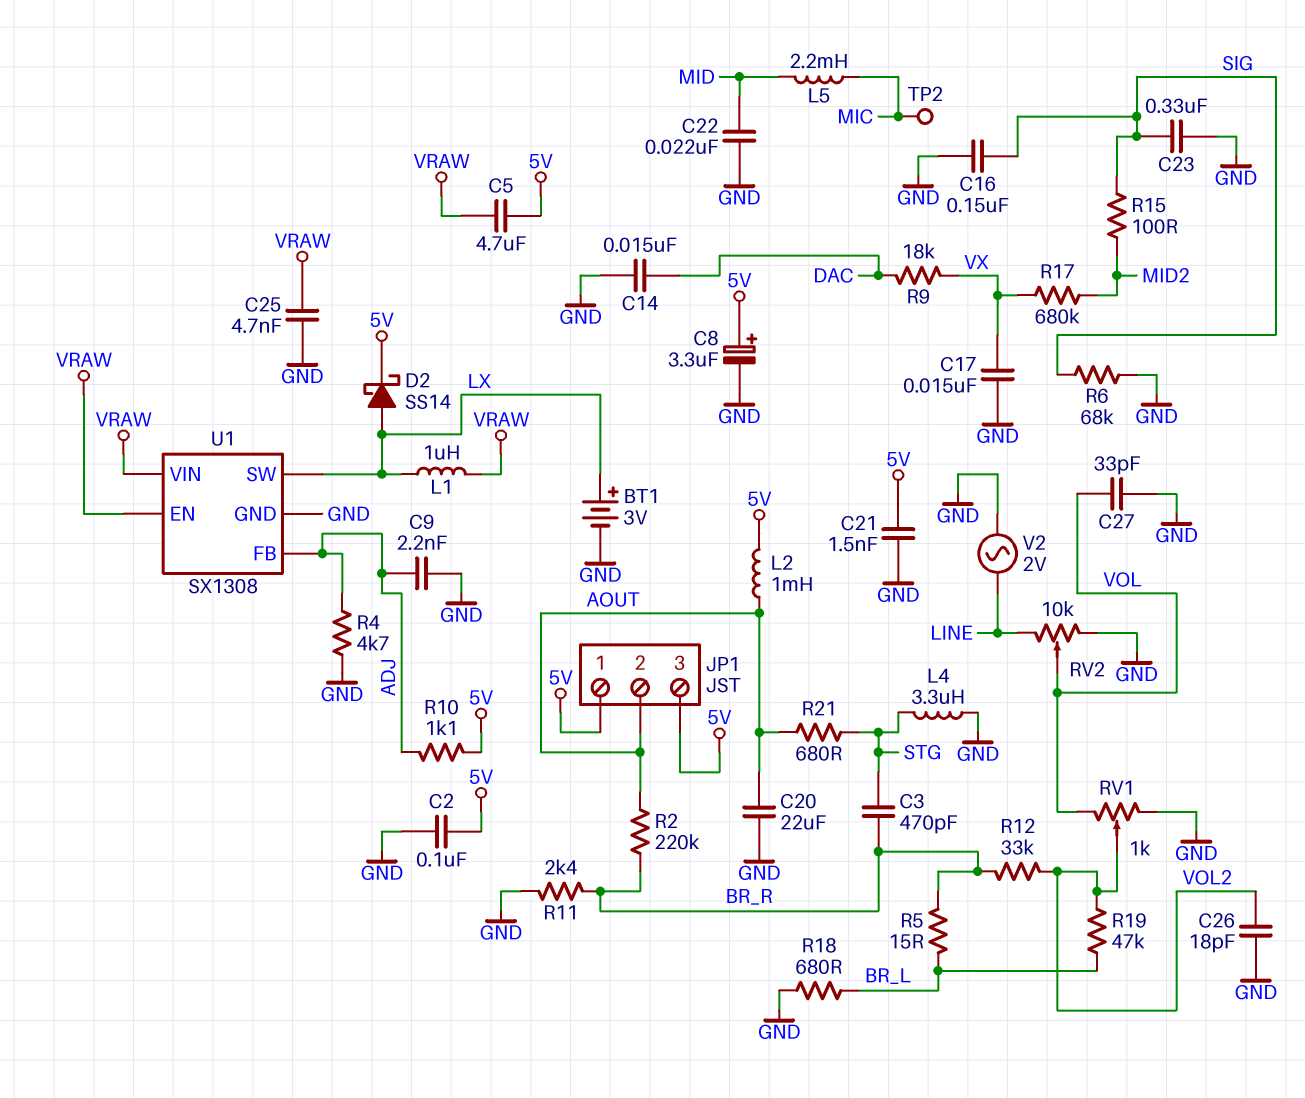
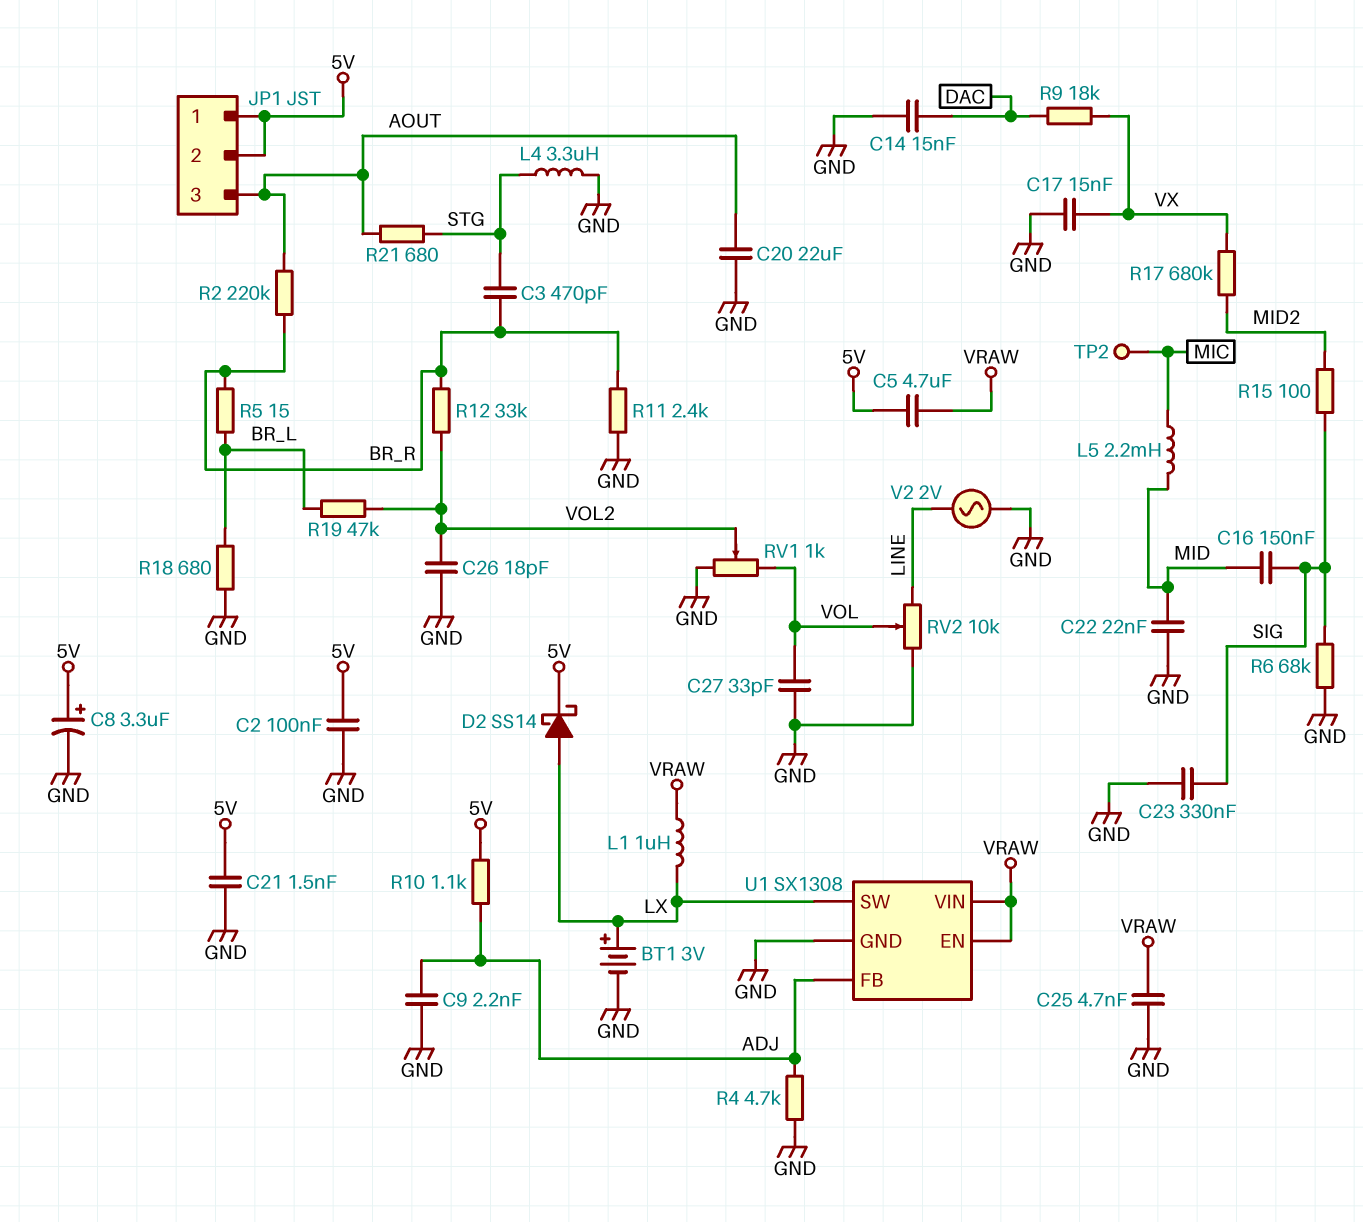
C16: 150nF (GND, SIG) -> 150nF (MID, SIG)
JP1 pin 2: AOUT -> 5V
JP1 pin 3: 5V -> AOUT
L2: 1mH (5V, AOUT) -> none

